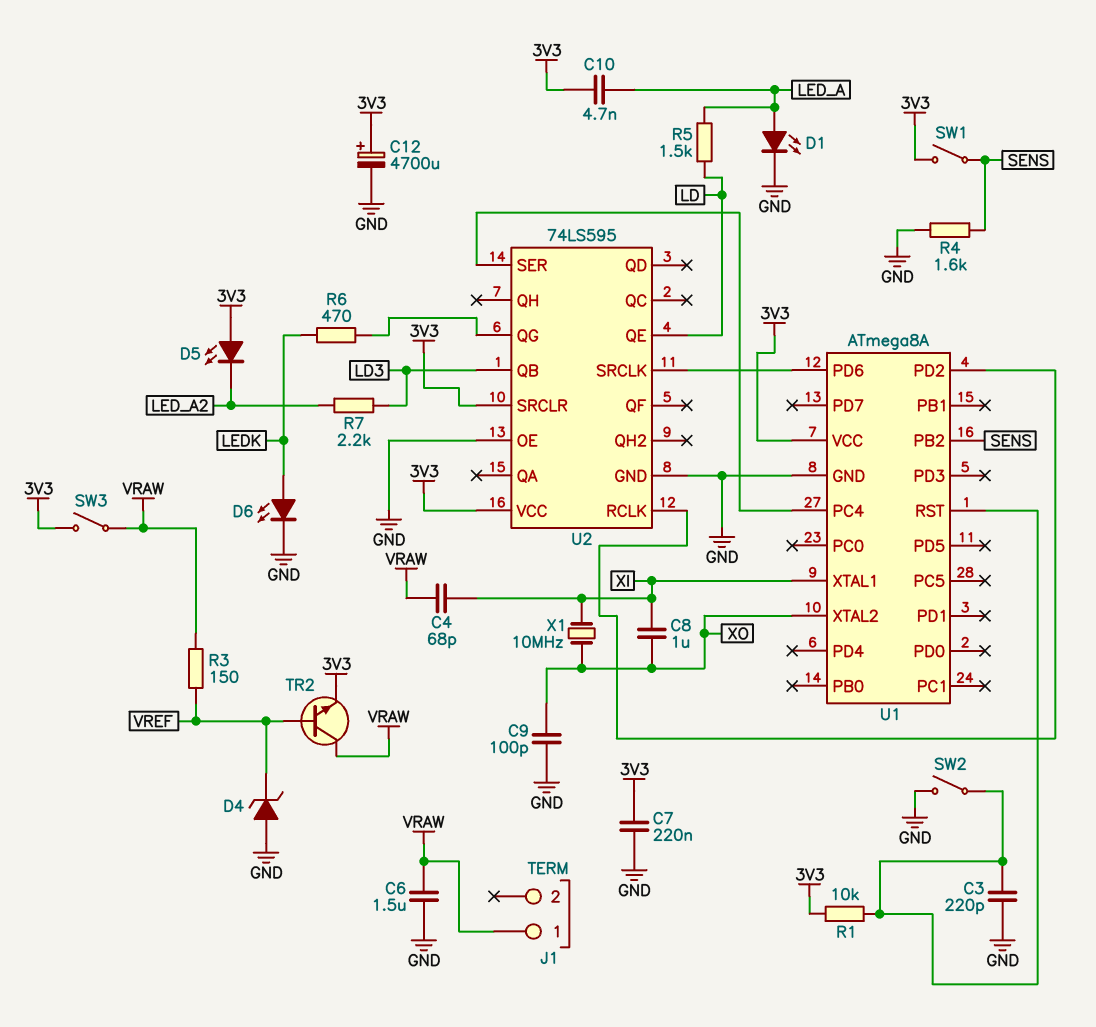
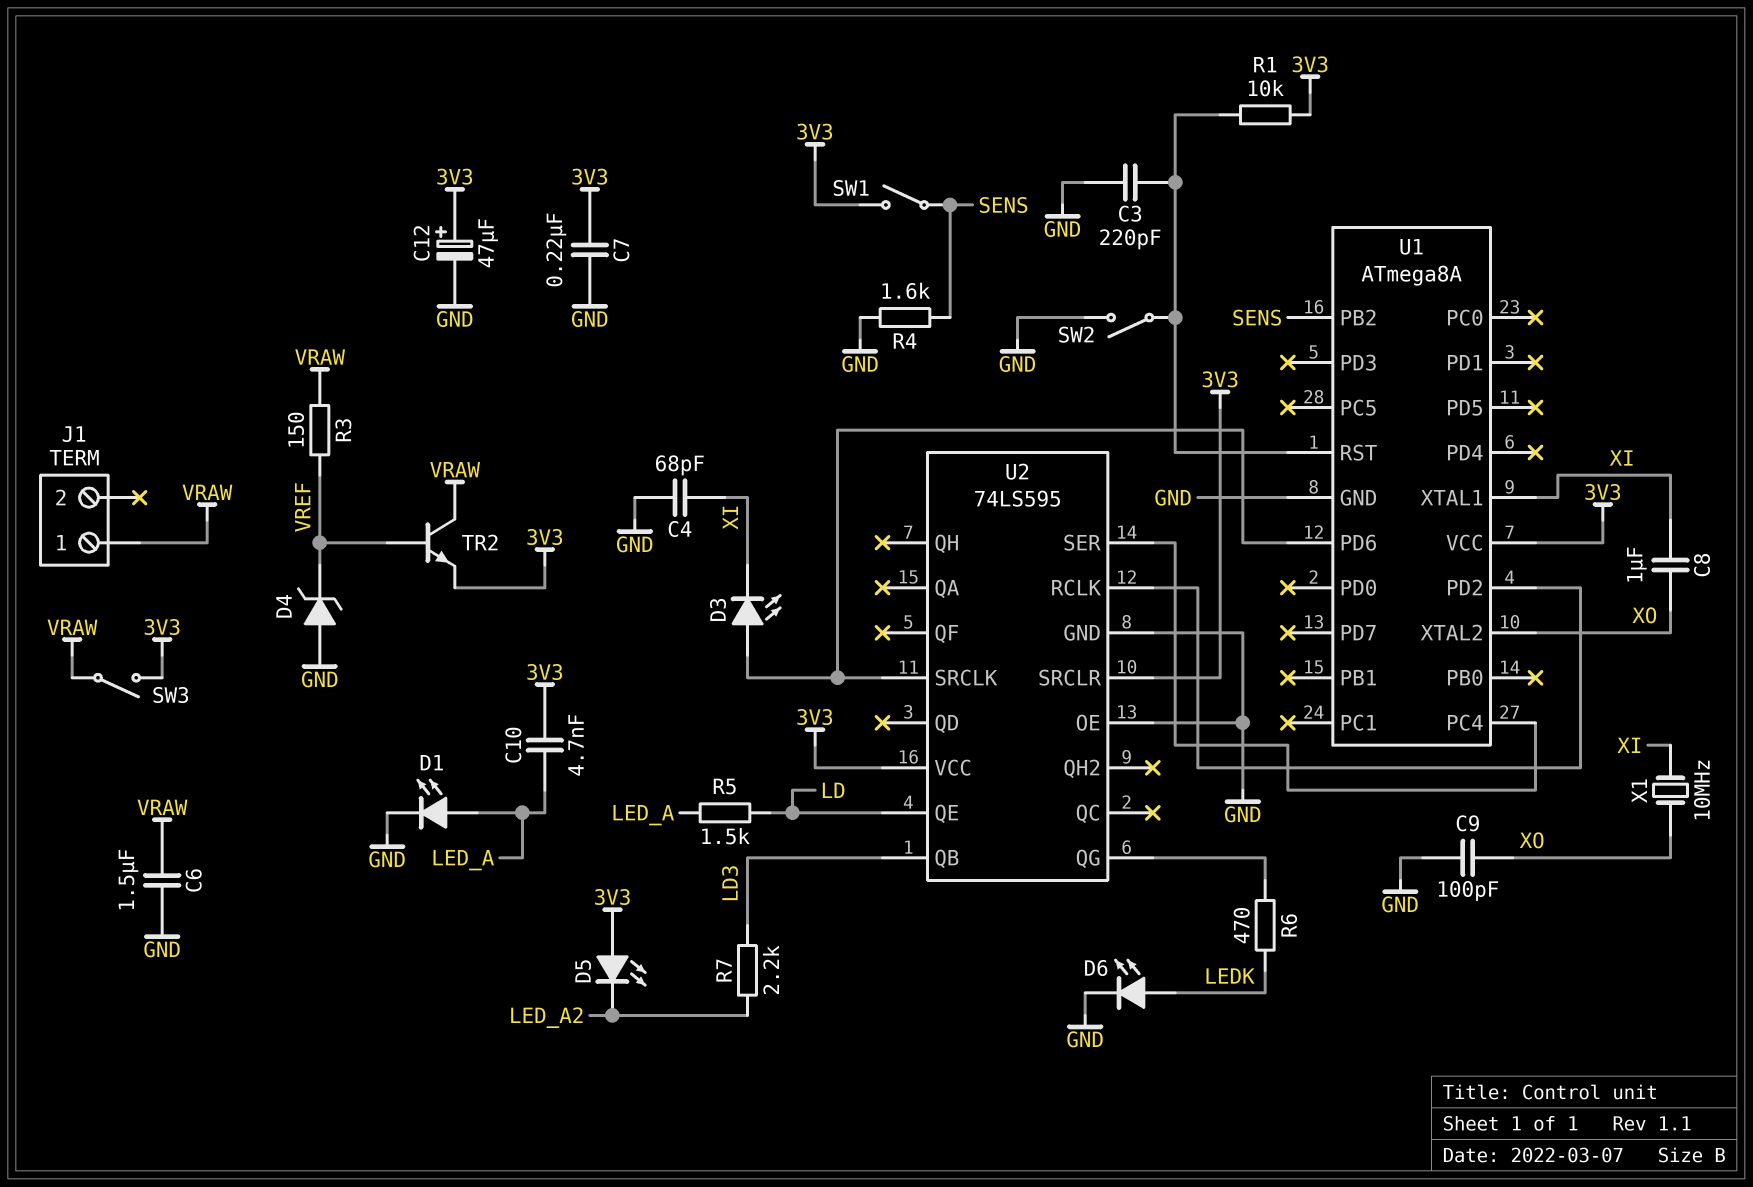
C4: 68pF (VRAW, XI) -> 68pF (GND, XI)
C12: 4700uF (plus 3V3, minus GND) -> 47uF (plus 3V3, minus GND)
D3: none -> LED (A U1/PD6, K XI)

